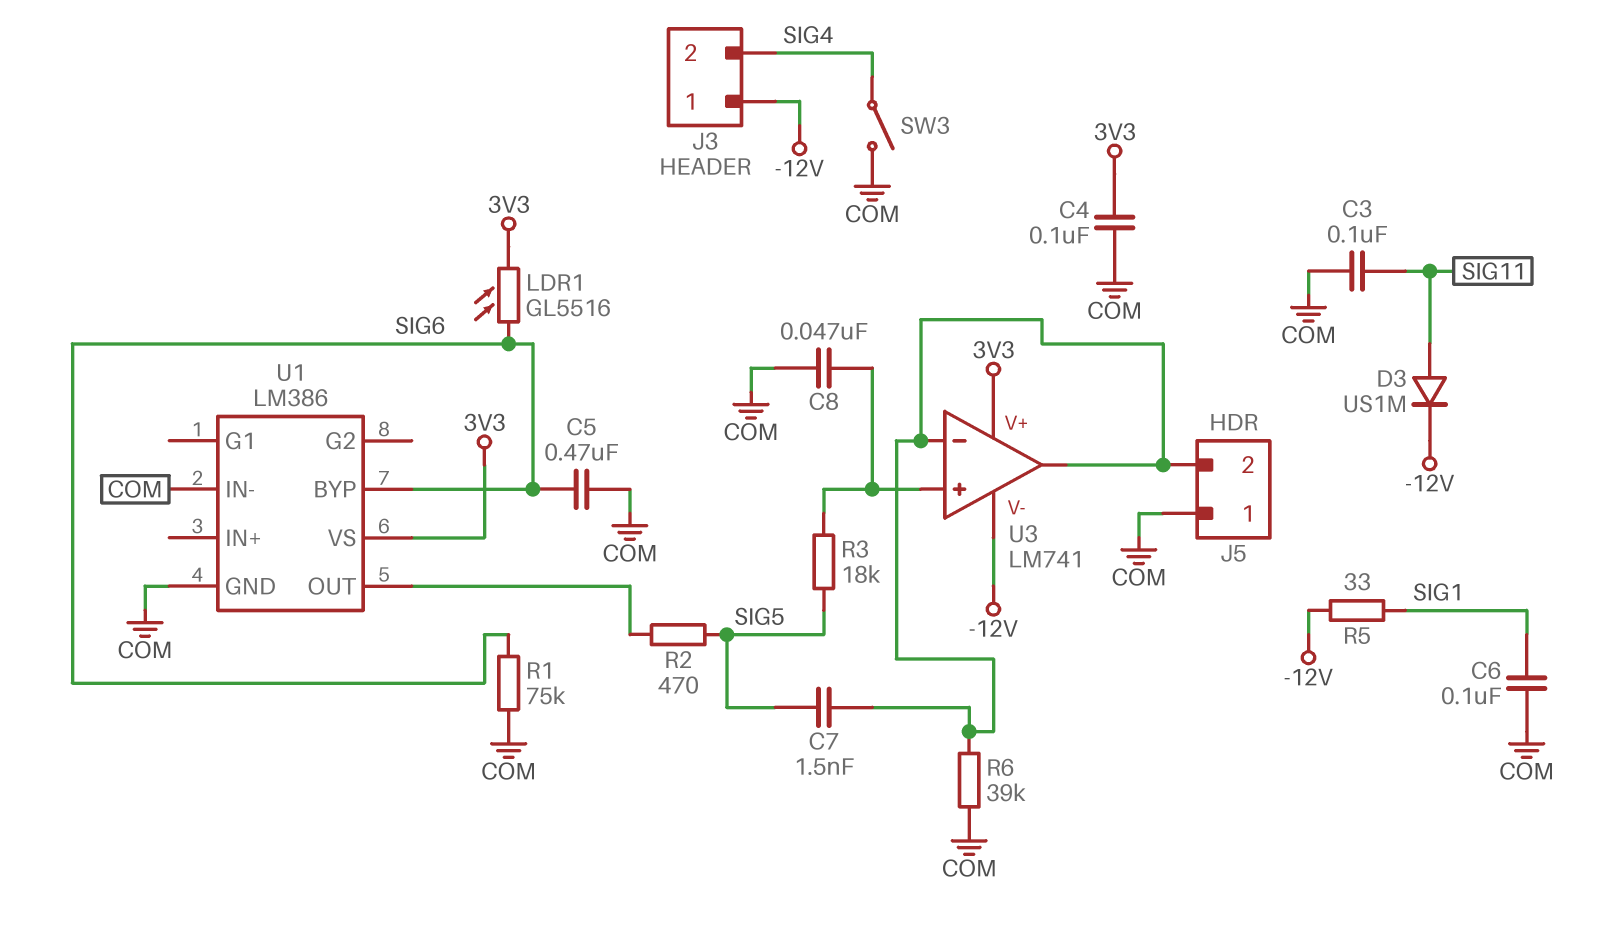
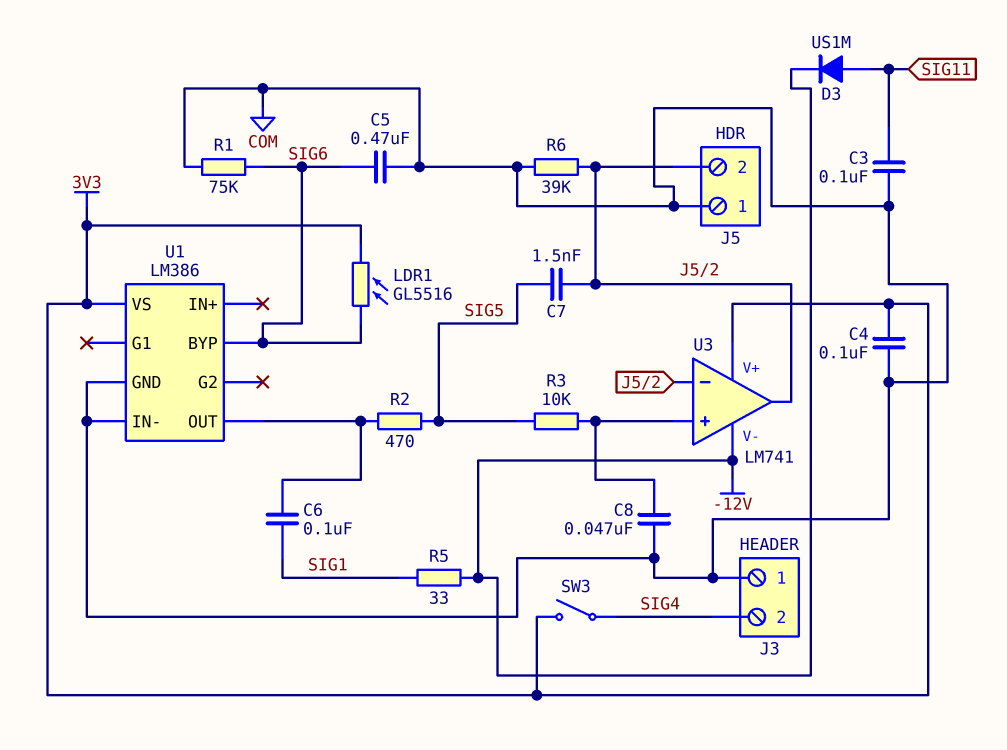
C6: 100nF (COM, SIG1) -> 100nF (SIG1, U1/OUT)
J3 pin 1: -12V -> COM
R3: 18k (SIG5, U3/in+) -> 10k (SIG5, U3/in+)
SW3: switch (COM, SIG4) -> switch (3V3, SIG4)

